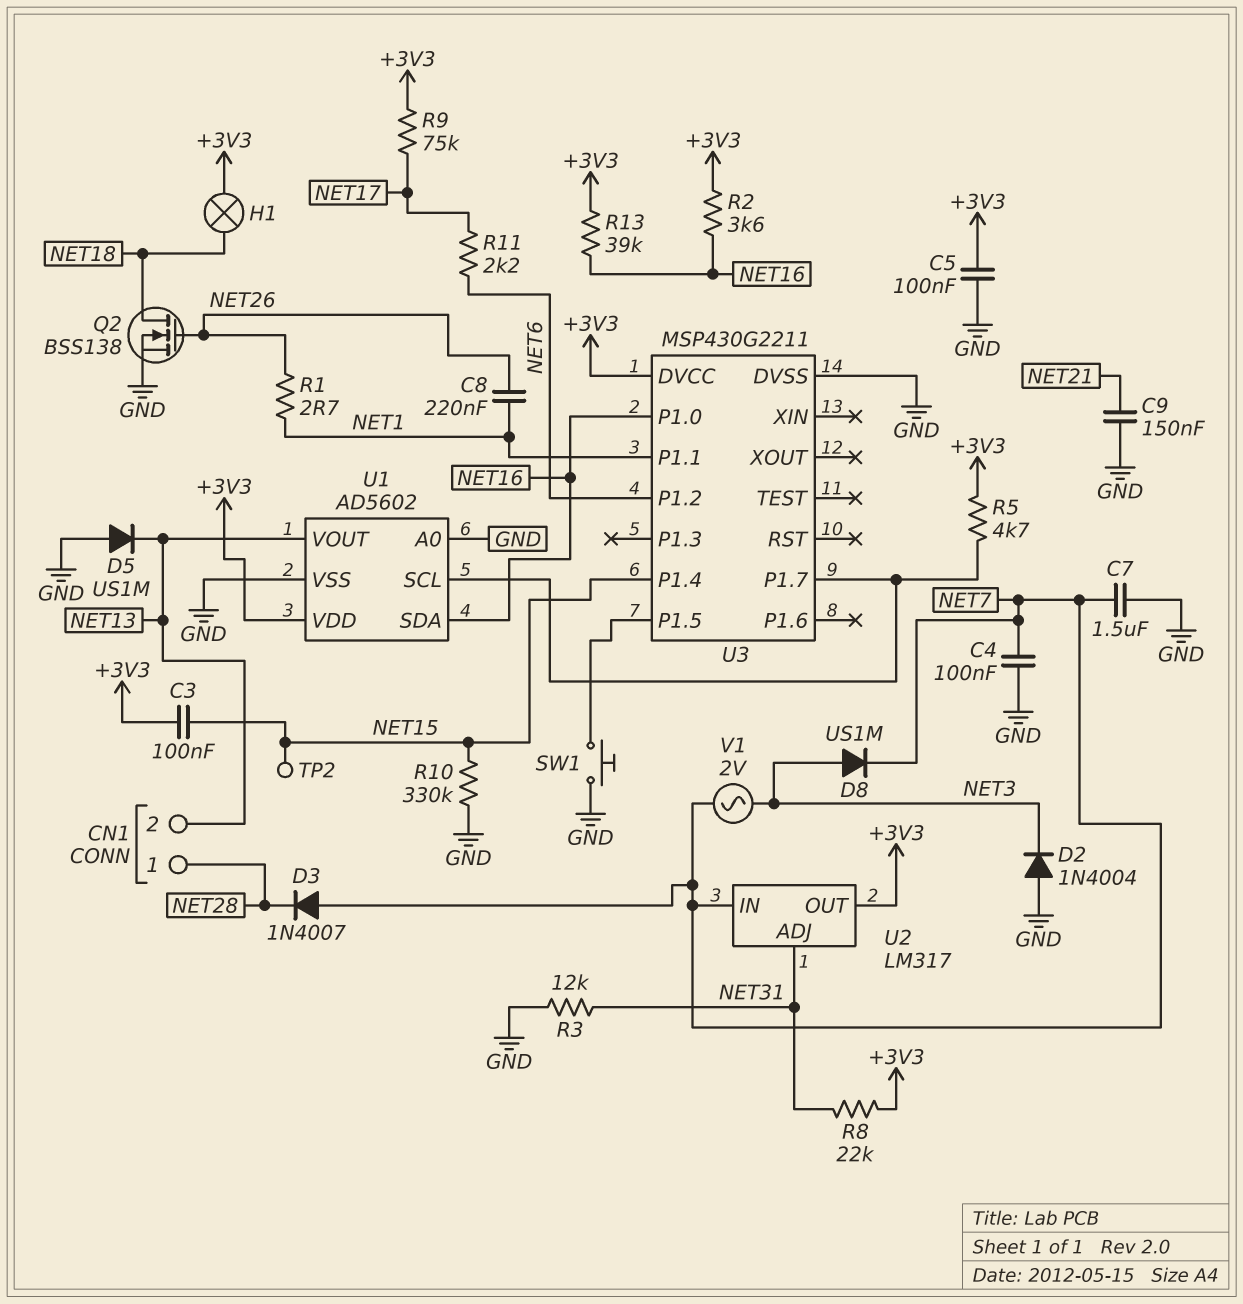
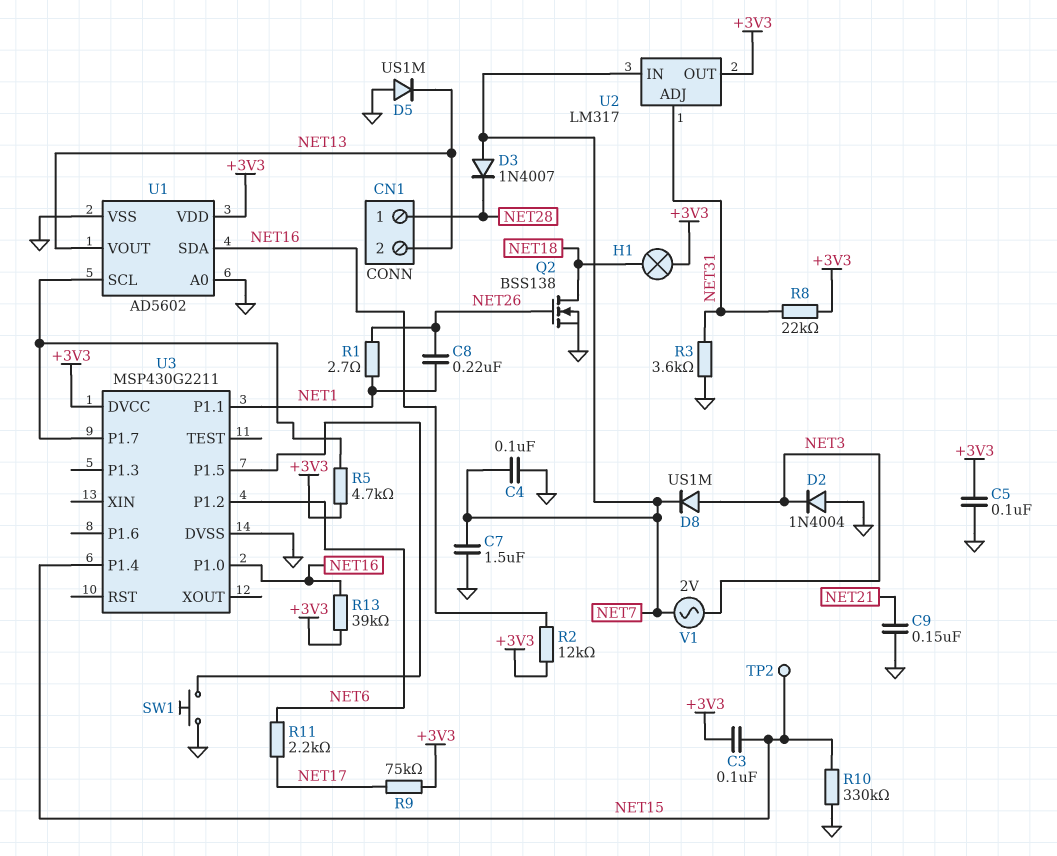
R2: 3.6k (+3V3, NET16) -> 12k (+3V3, NET16)
R3: 12k (GND, NET31) -> 3.6k (GND, NET31)

